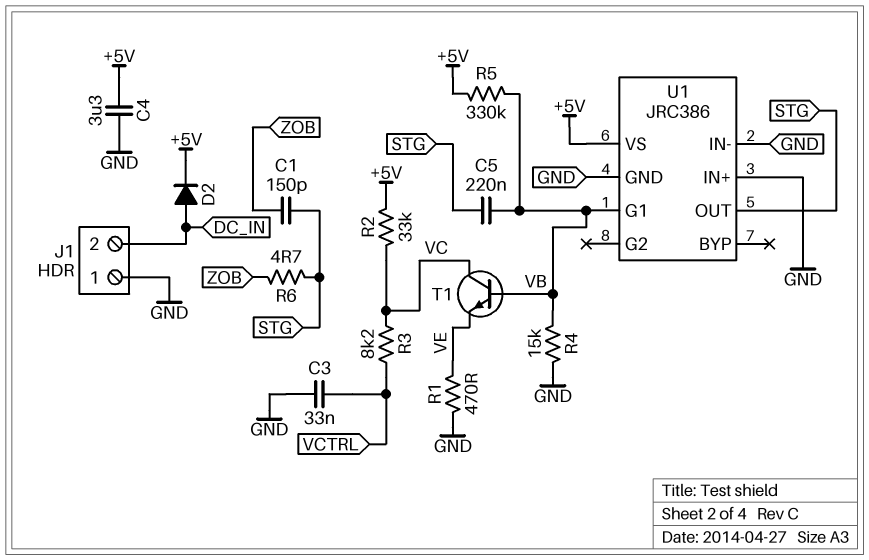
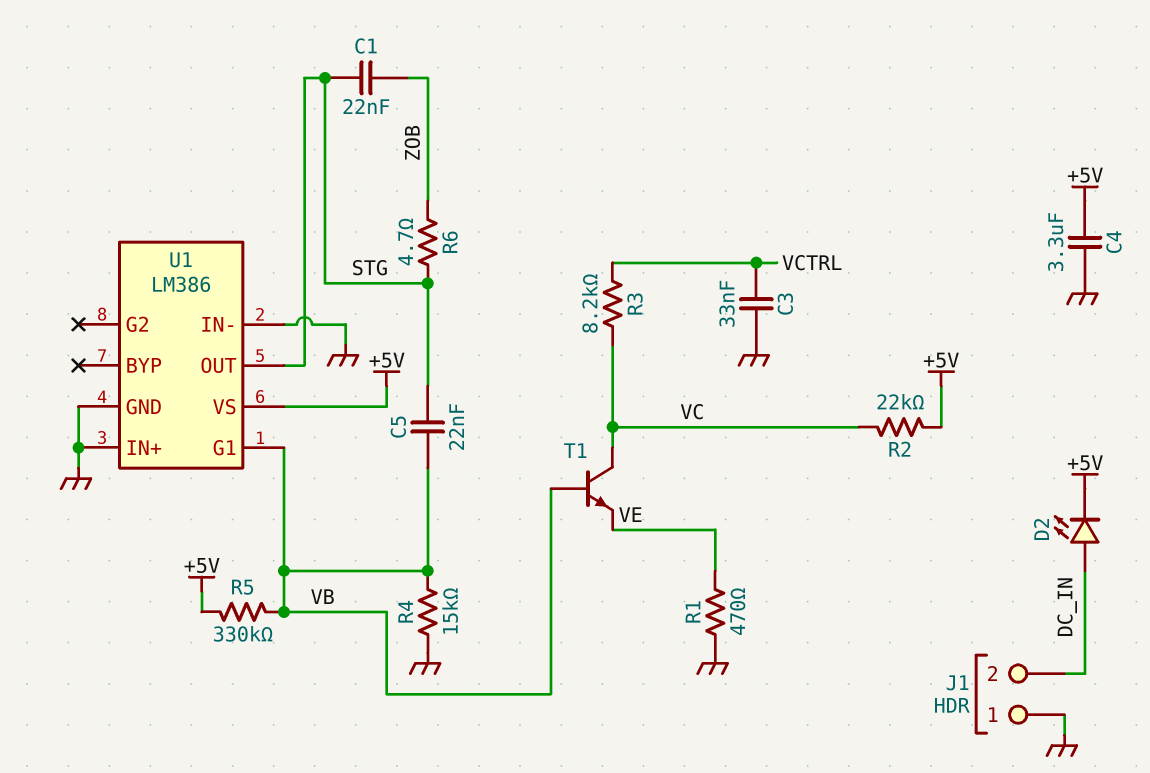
C1: 150pF (STG, ZOB) -> 22nF (STG, ZOB)
C5: 220nF (STG, VB) -> 22nF (STG, VB)
D2: diode (A DC_IN, K +5V) -> LED (A DC_IN, K +5V)
R2: 33k (+5V, VC) -> 22k (+5V, VC)
U1: JRC386 -> LM386

